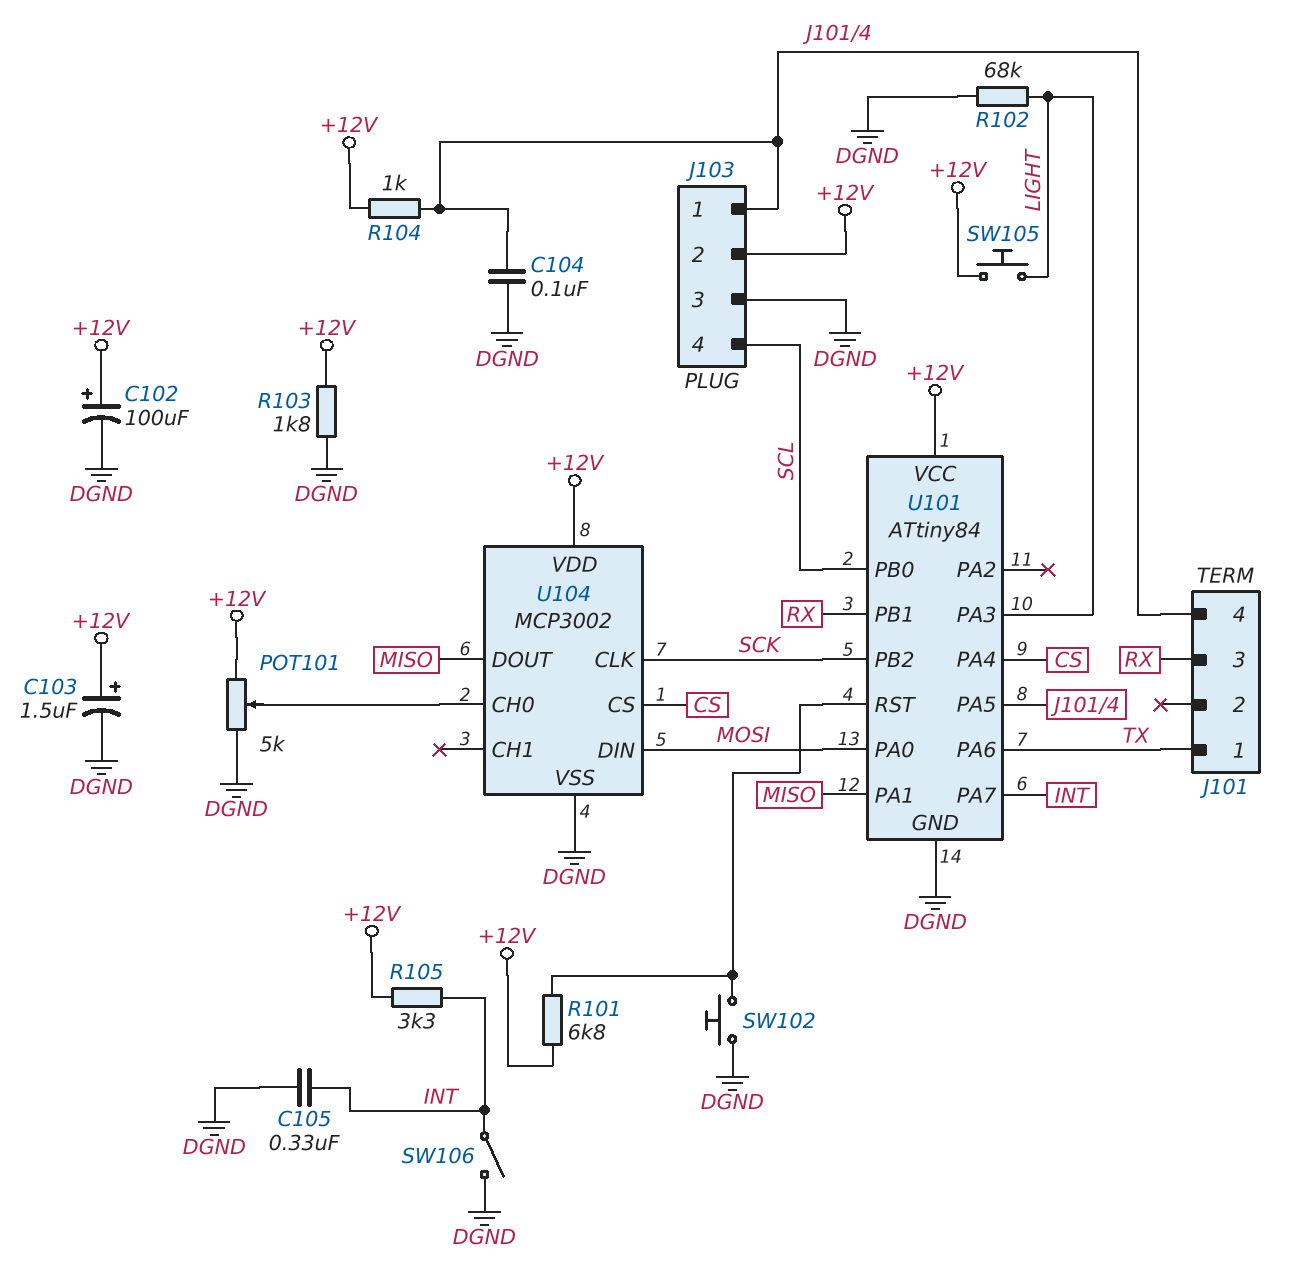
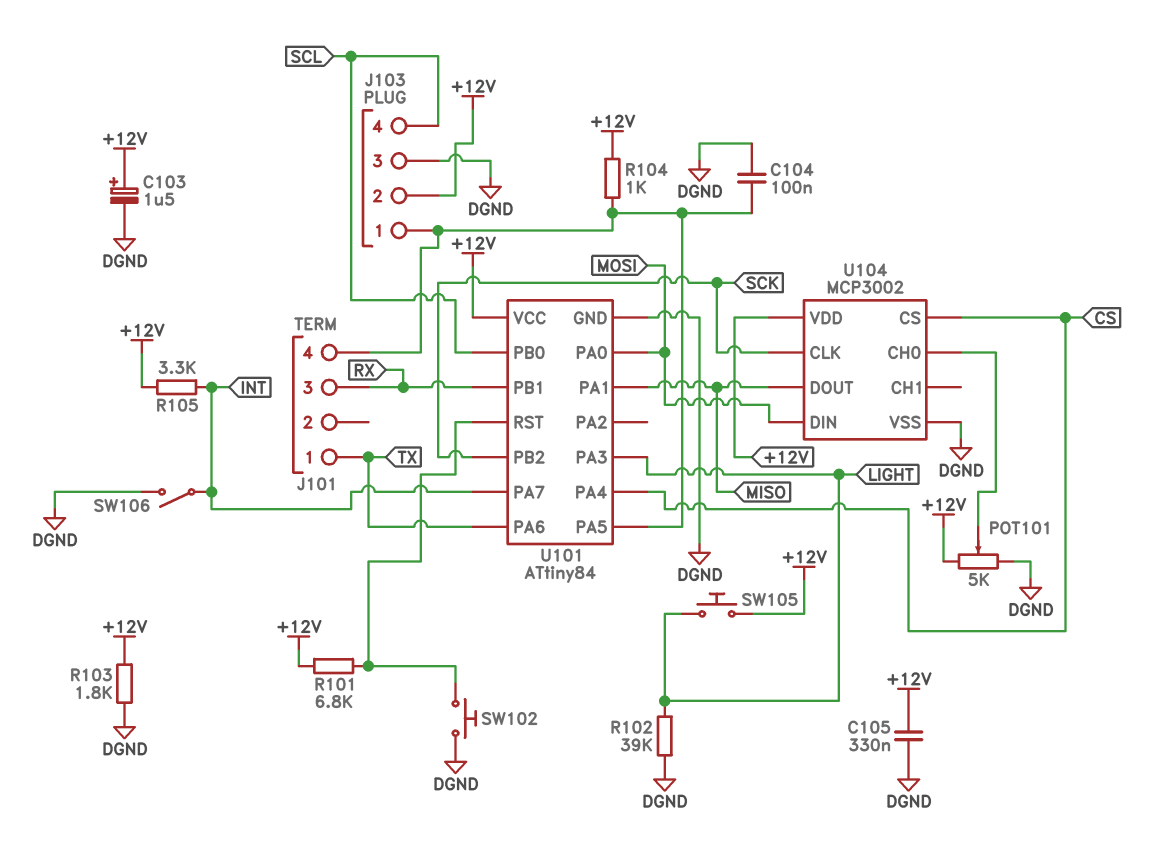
C102: 100uF (plus +12V, minus DGND) -> none
C105: 330nF (DGND, INT) -> 330nF (+12V, DGND)
R102: 68k (DGND, LIGHT) -> 39k (DGND, LIGHT)

